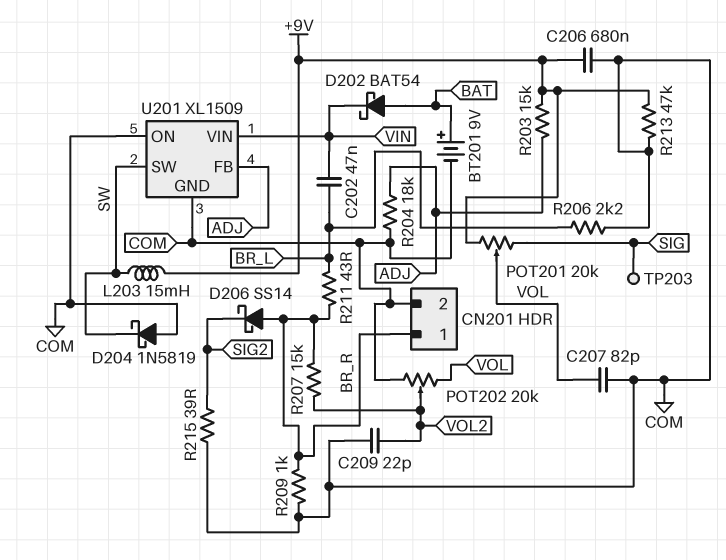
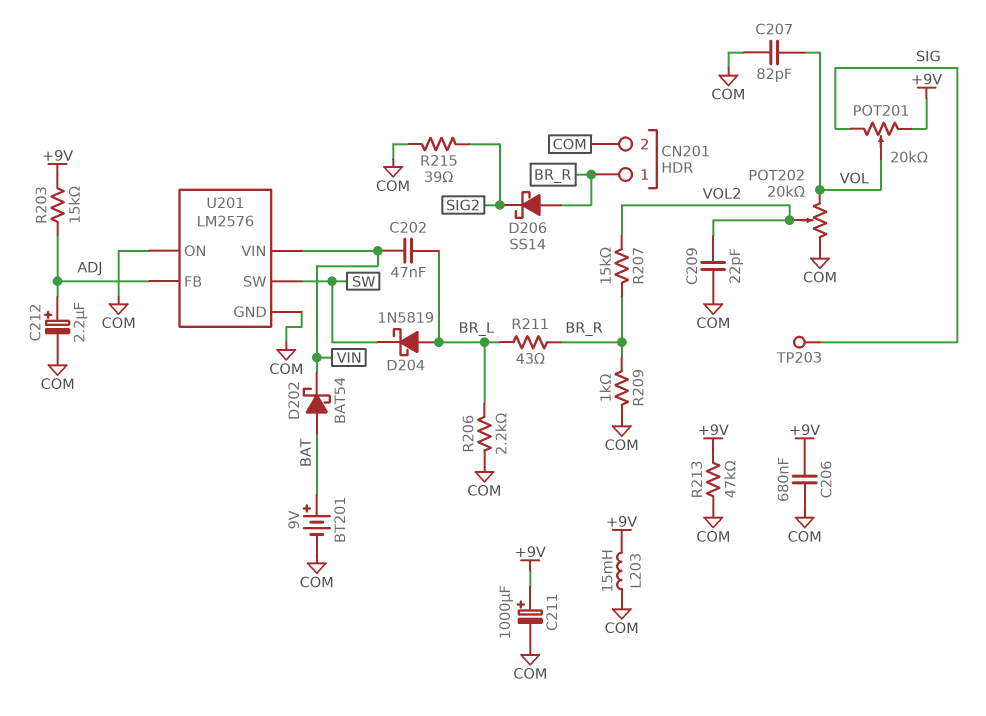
C211: none -> 1000uF (plus +9V, minus COM)
C212: none -> 2.2uF (plus ADJ, minus COM)
D204: schottky 1N5819 (A COM, K SW) -> schottky 1N5819 (A BR_L, K SW)
L203: 15mH (+9V, SW) -> 15mH (+9V, COM)
R204: 18k (ADJ, COM) -> none
U201: XL1509 -> LM2576

